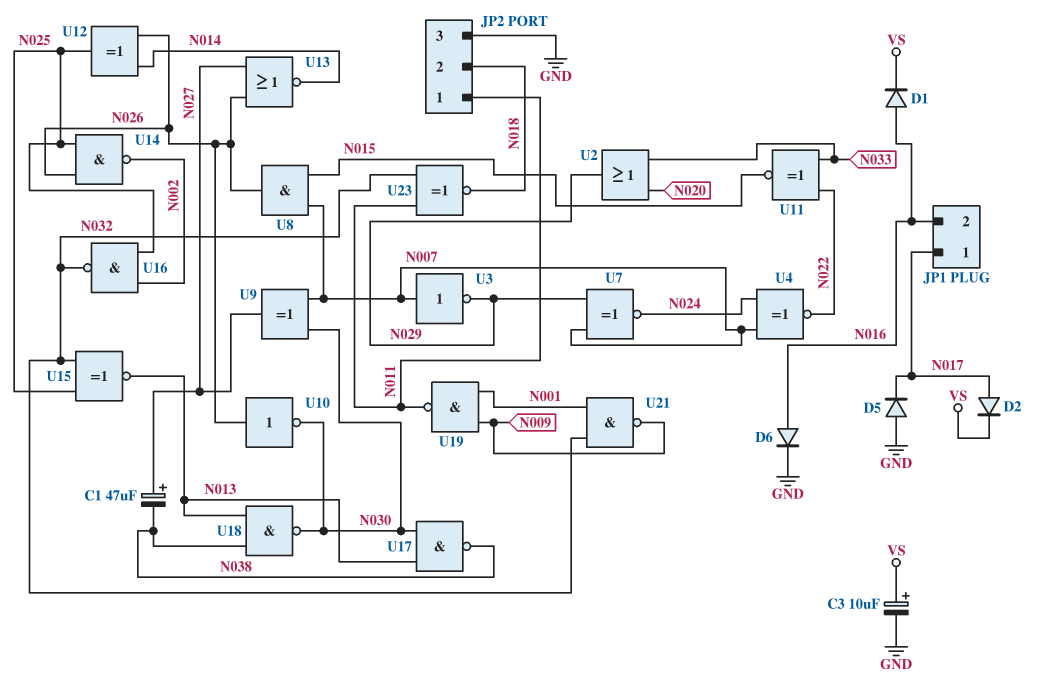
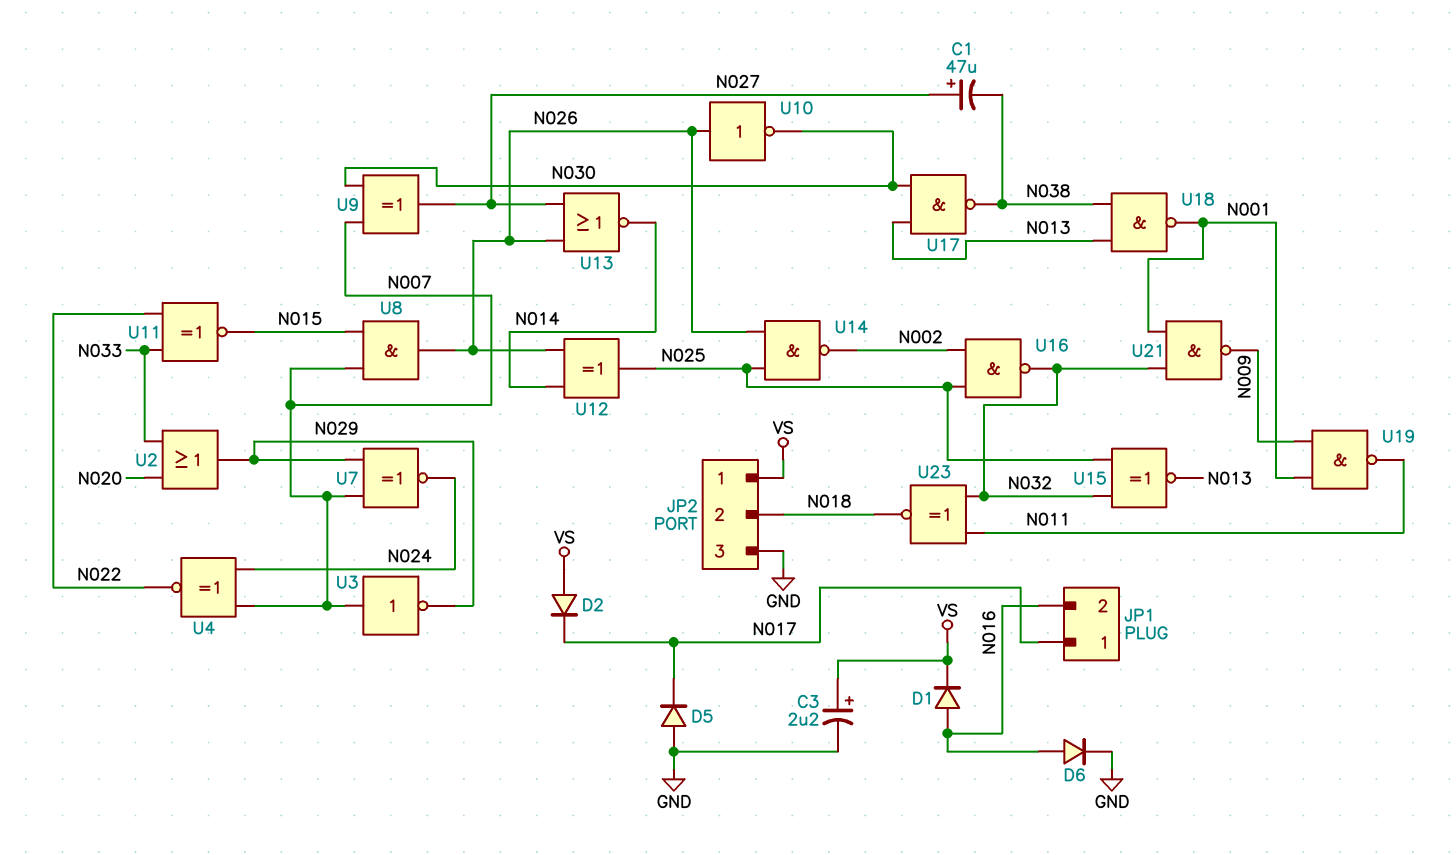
C3: 10uF (plus VS, minus GND) -> 2.2uF (plus VS, minus GND)
D2: diode (A N017, K VS) -> diode (A VS, K N017)
JP2 pin 1: N011 -> VS
U18: NAND (in N013, in N038, out N030) -> NAND (in N013, in N038, out N001)

